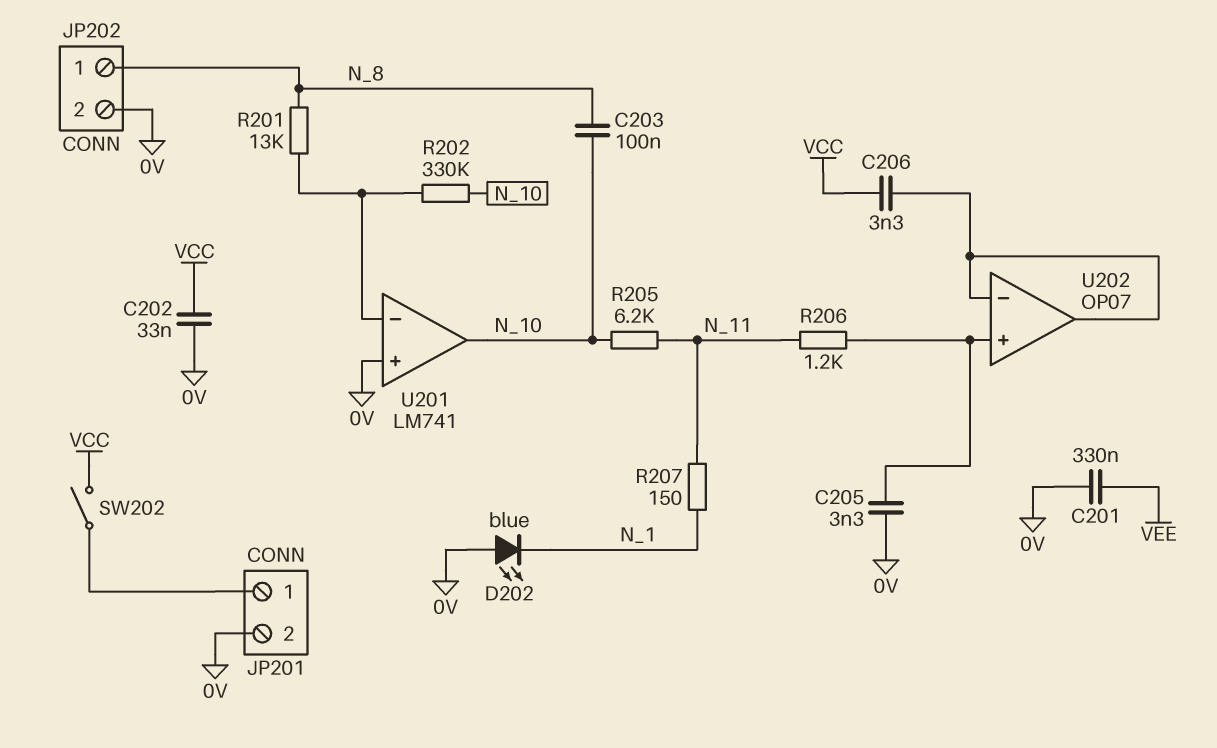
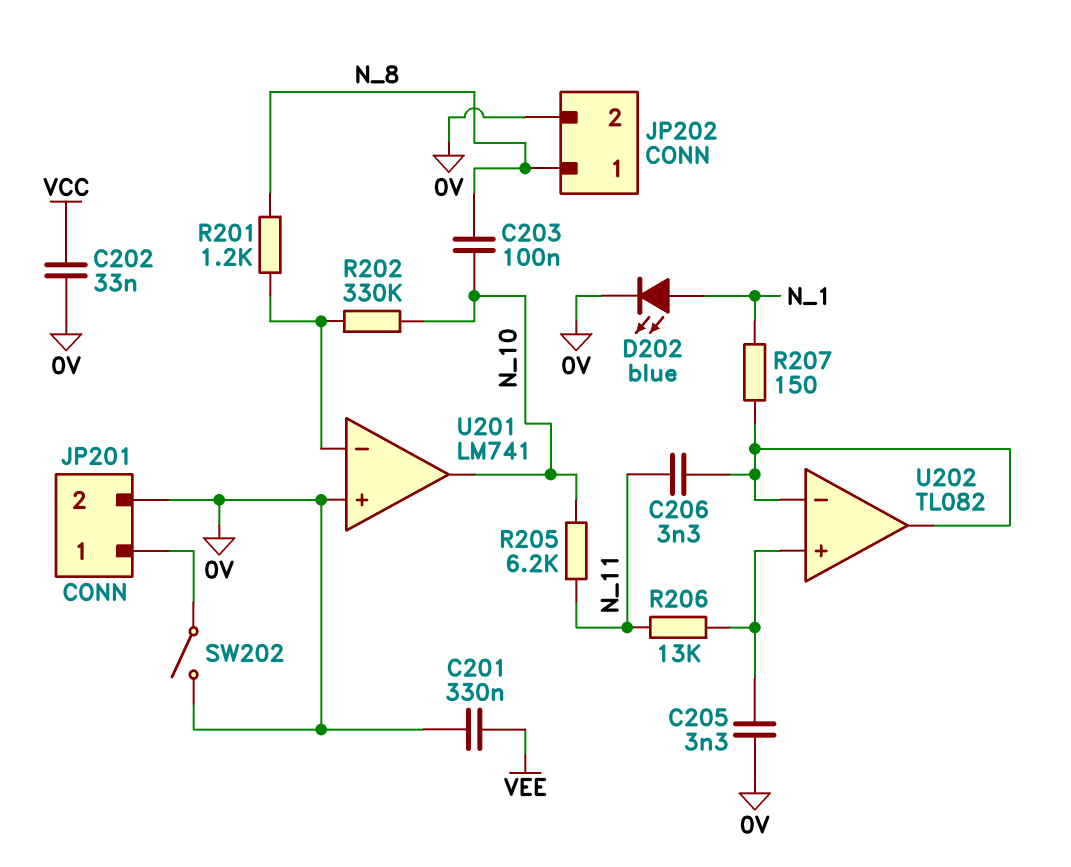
C206: 3.3nF (U202/in-, VCC) -> 3.3nF (N_11, U202/in-)
D202: LED blue (A 0V, K N_1) -> LED blue (A N_1, K 0V)
R201: 13k (N_8, U201/in-) -> 1.2k (N_8, U201/in-)
R206: 1.2k (N_11, U202/in+) -> 13k (N_11, U202/in+)
R207: 150 (N_1, N_11) -> 150 (N_1, U202/in-)
SW202: switch (JP201/1, VCC) -> switch (0V, JP201/1)
U202: OP07 -> TL082

